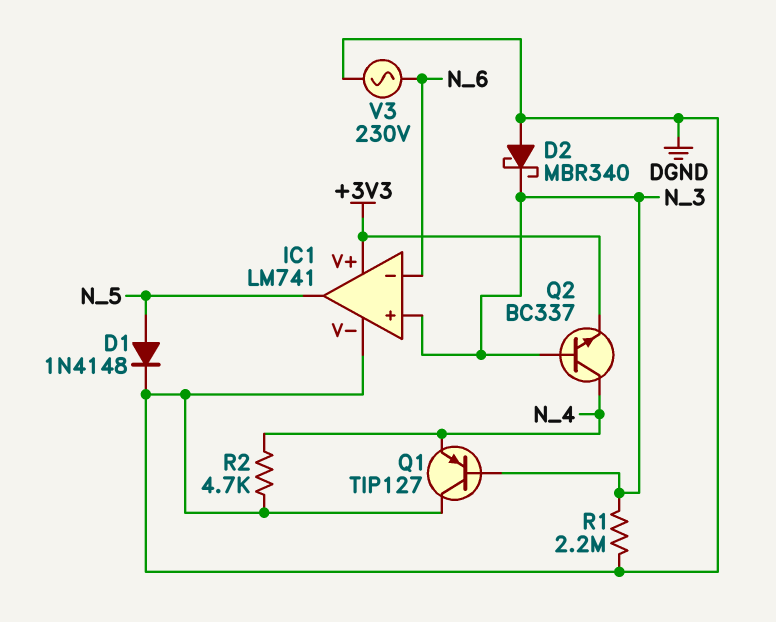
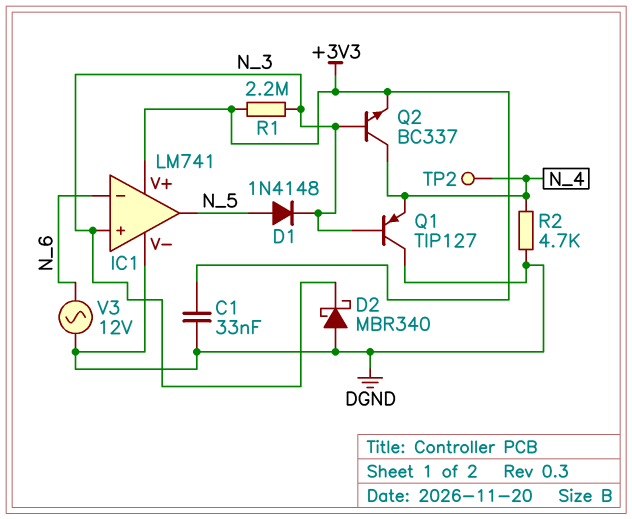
C1: none -> 33nF (+3V3, DGND)
D1: diode 1N4148 (A N_5, K DGND) -> diode 1N4148 (A N_5, K N_3)
R1: 2.2M (DGND, N_3) -> 2.2M (+3V3, N_3)
TP2: none -> test point (N_4)
V3: AC 230V (DGND, N_6) -> AC 12V (DGND, N_6)

